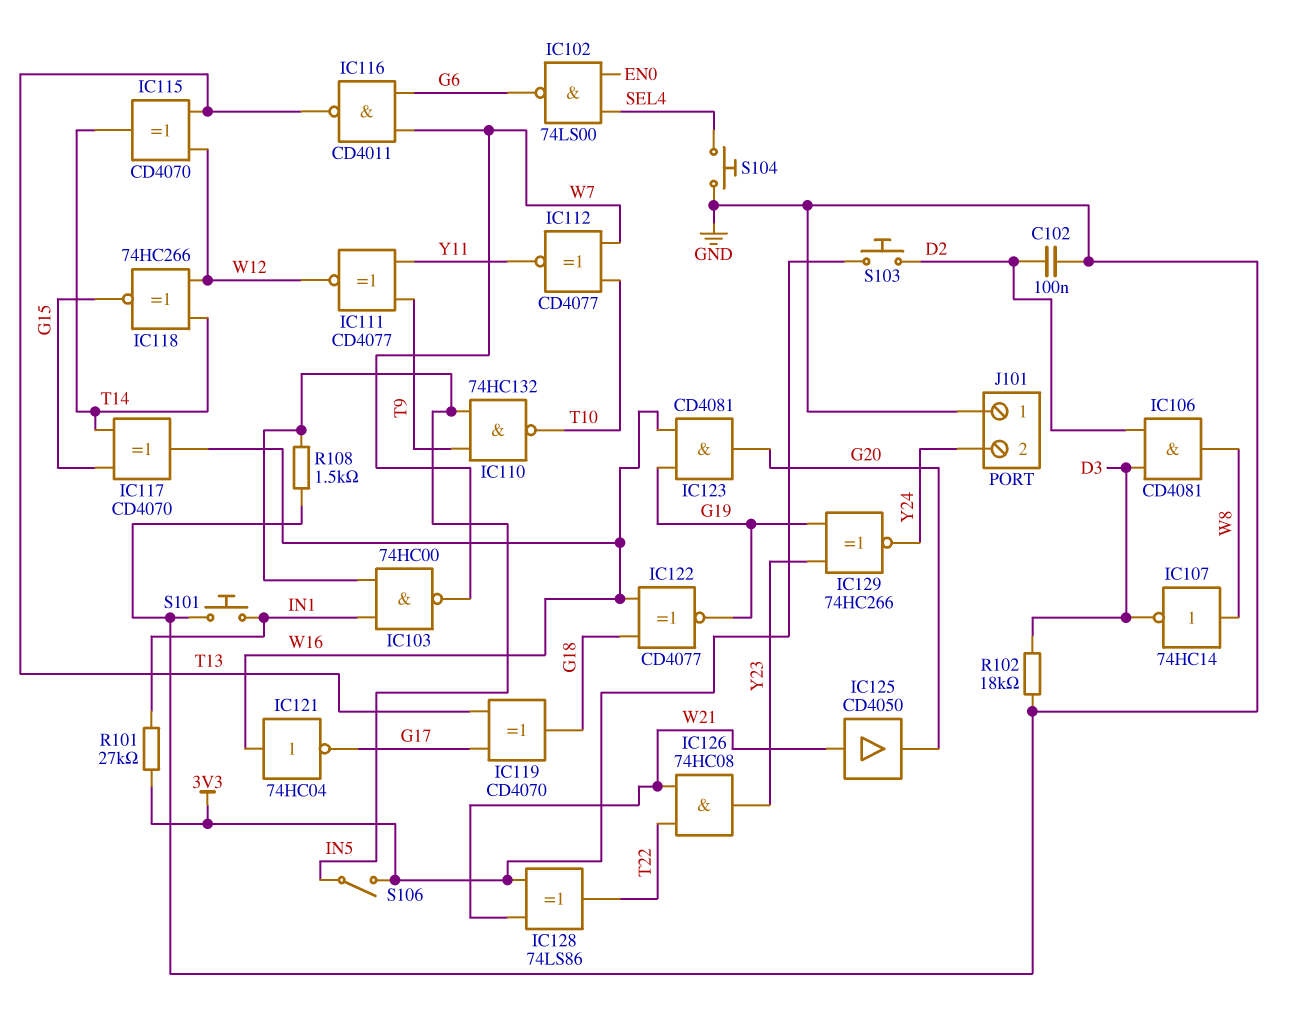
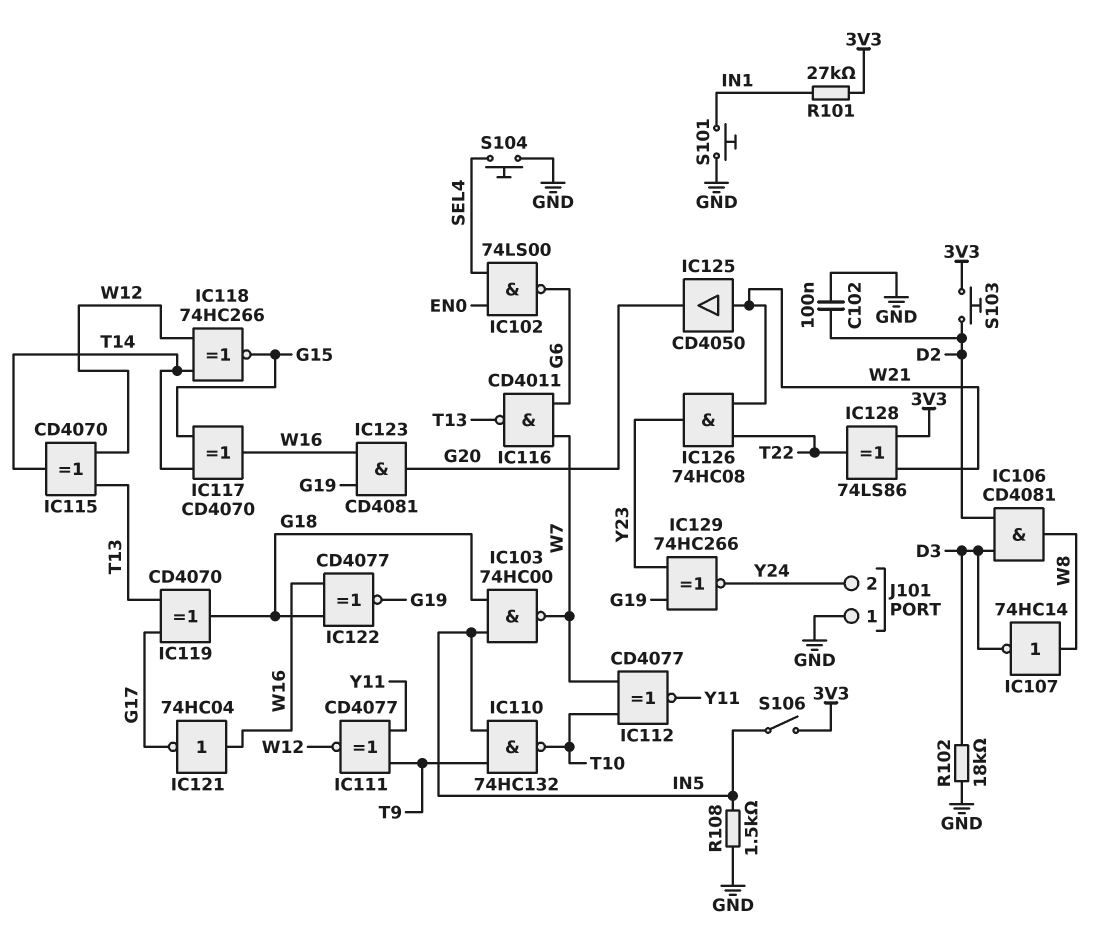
IC103: NAND 74HC00 (in IN1, in IN5, out W7) -> NAND 74HC00 (in G18, in IN5, out W7)

